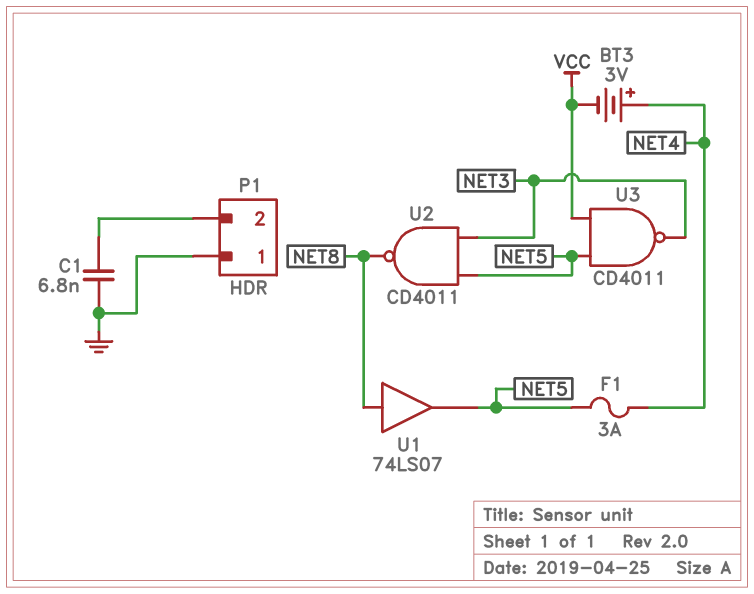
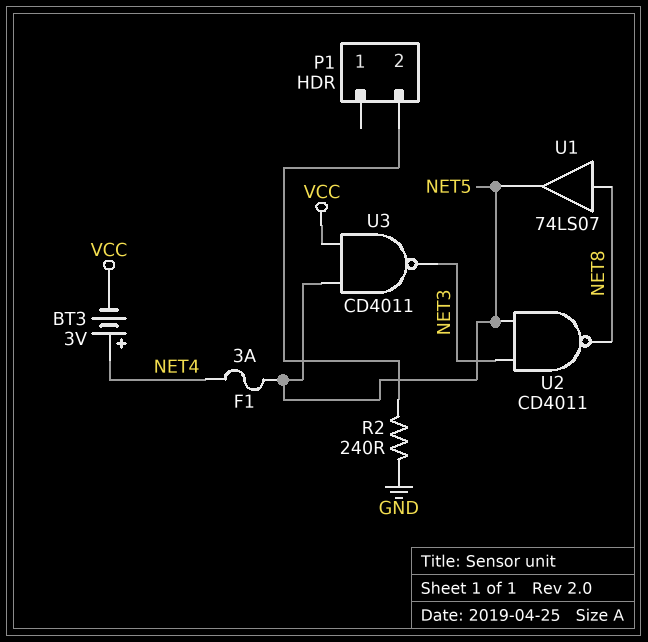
C1: 6.8nF (GND, P1/2) -> none
P1 pin 1: GND -> none
R2: none -> 240 (GND, P1/2)

